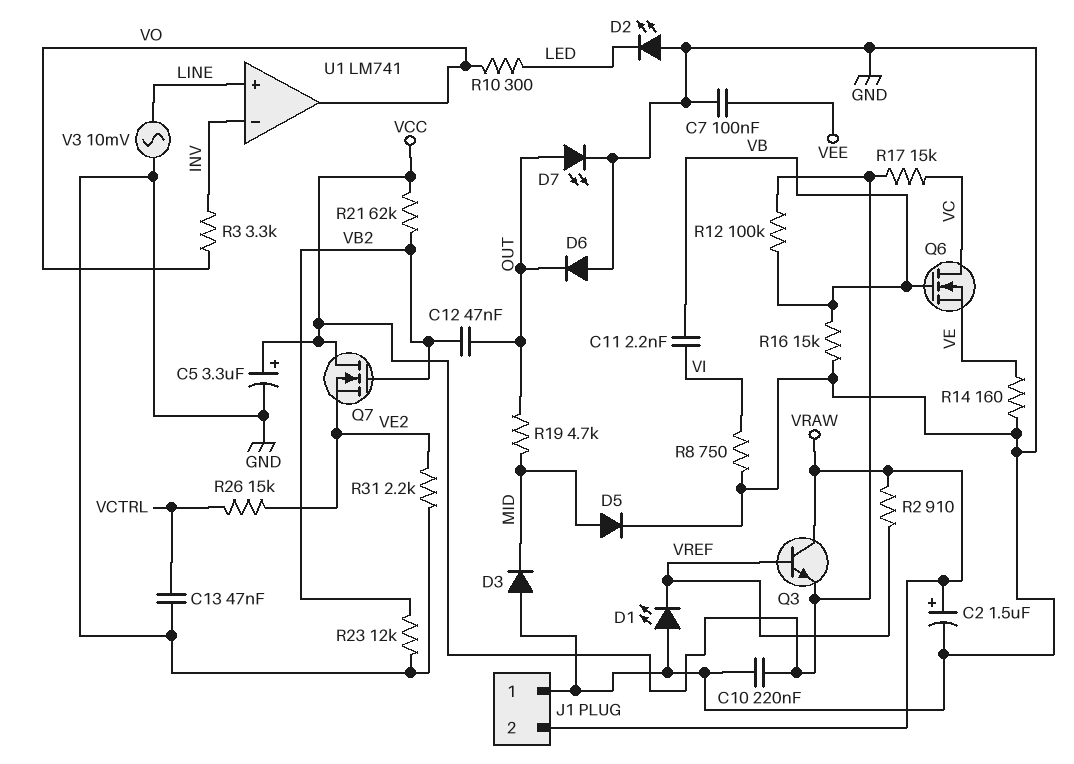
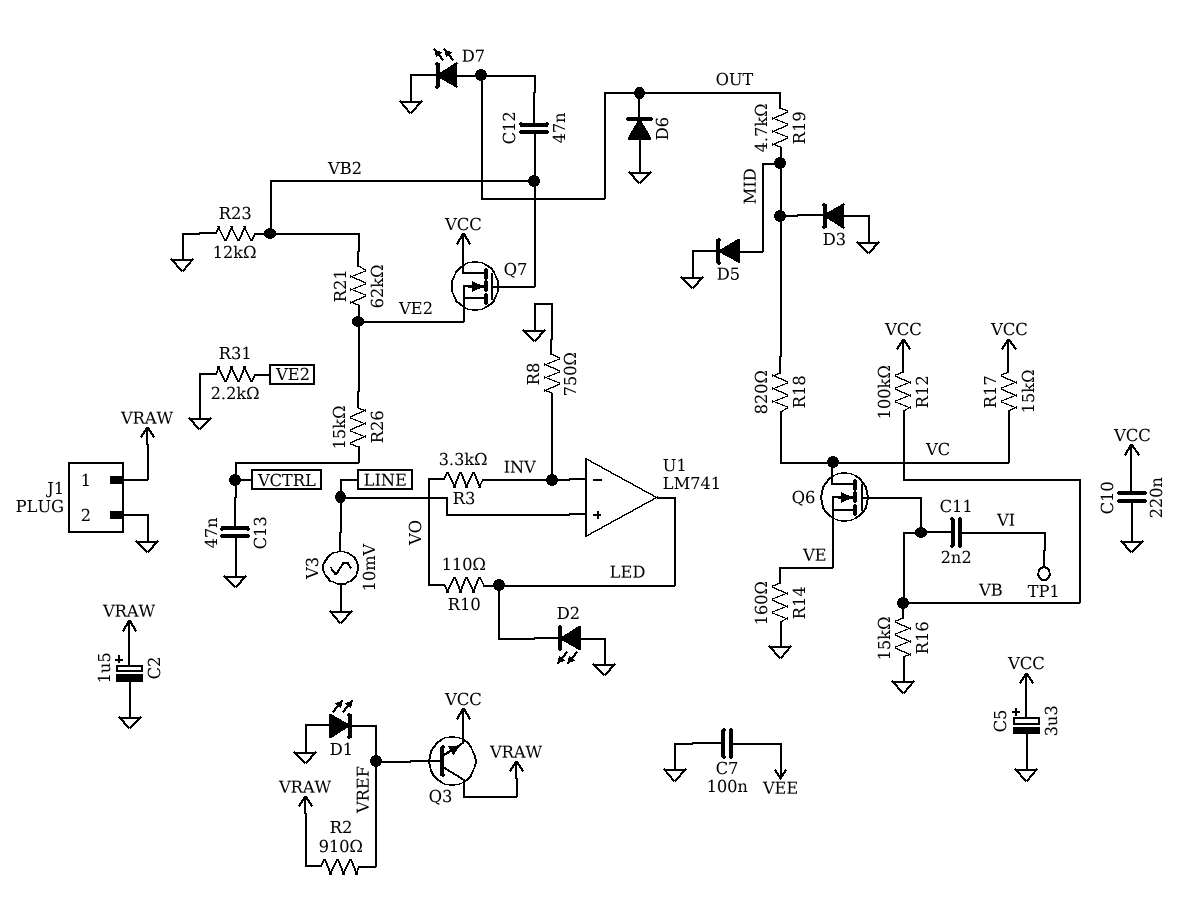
J1 pin 1: GND -> VRAW
J1 pin 2: VRAW -> GND
R8: 750 (GND, VI) -> 750 (GND, INV)
R10: 300 (LED, VO) -> 110 (LED, VO)
R18: none -> 820 (MID, VC)
R21: 62k (VB2, VCC) -> 62k (VB2, VE2)
TP1: none -> test point (VI)
U1 pin out: VO -> LED

